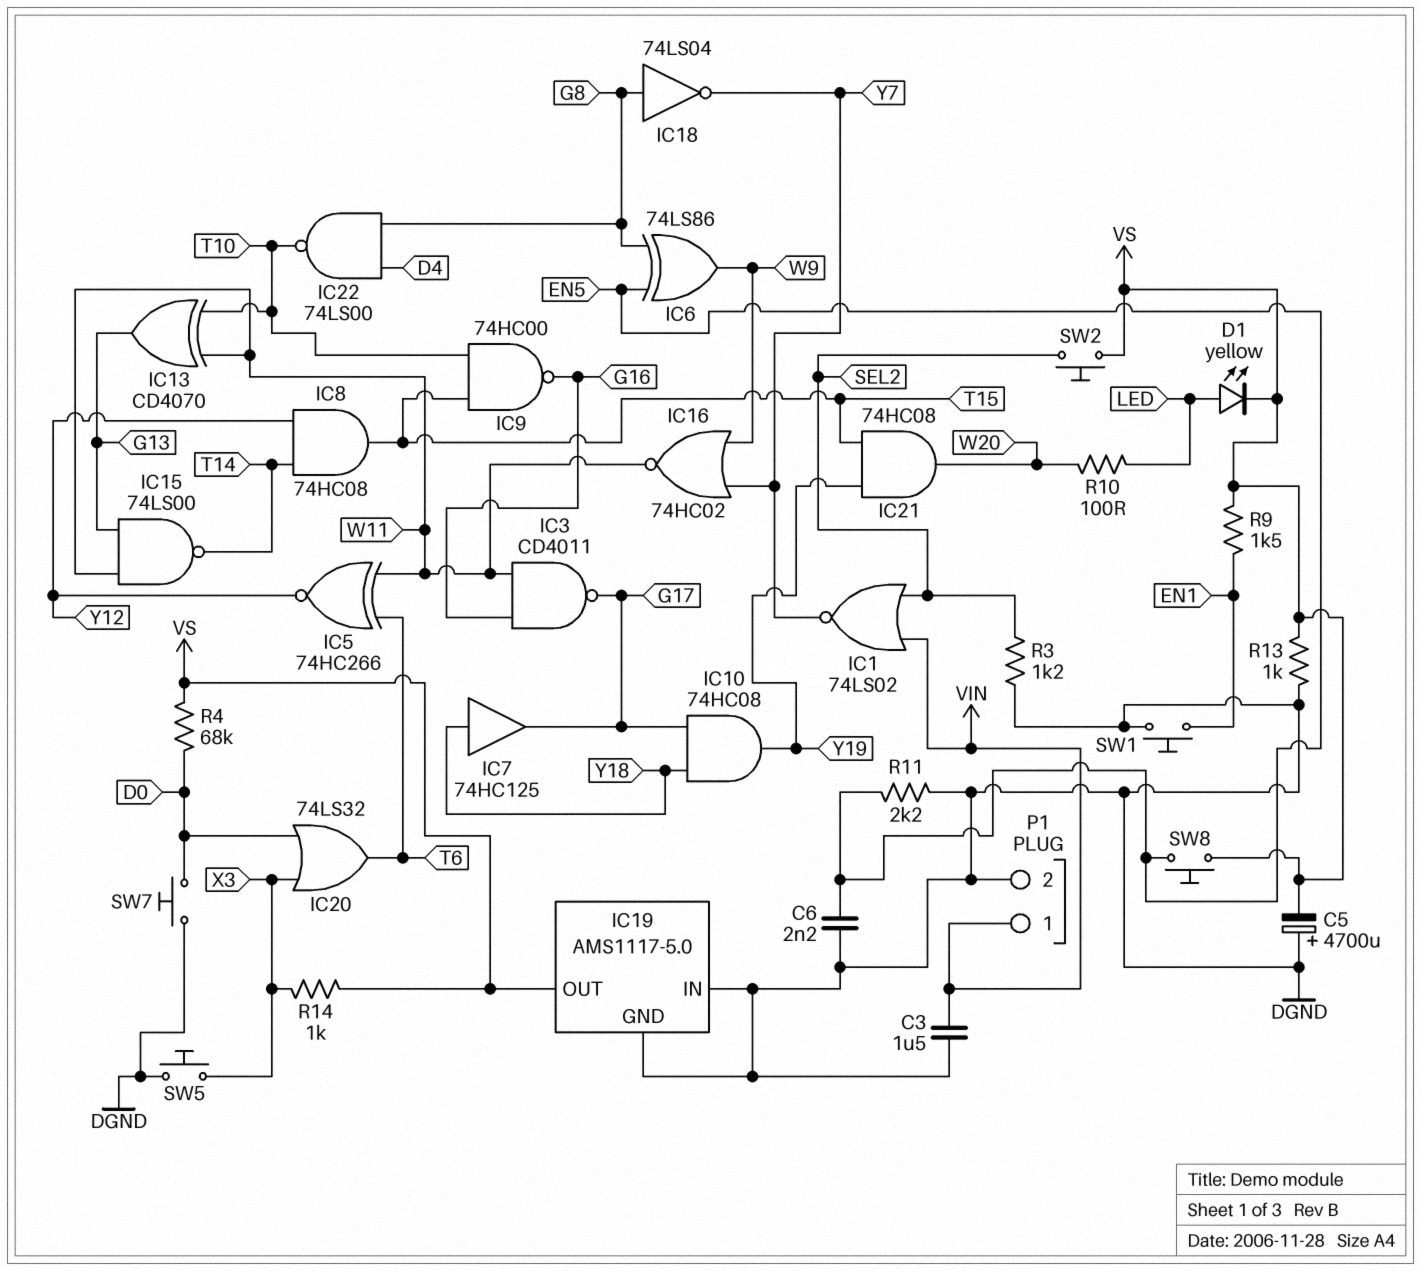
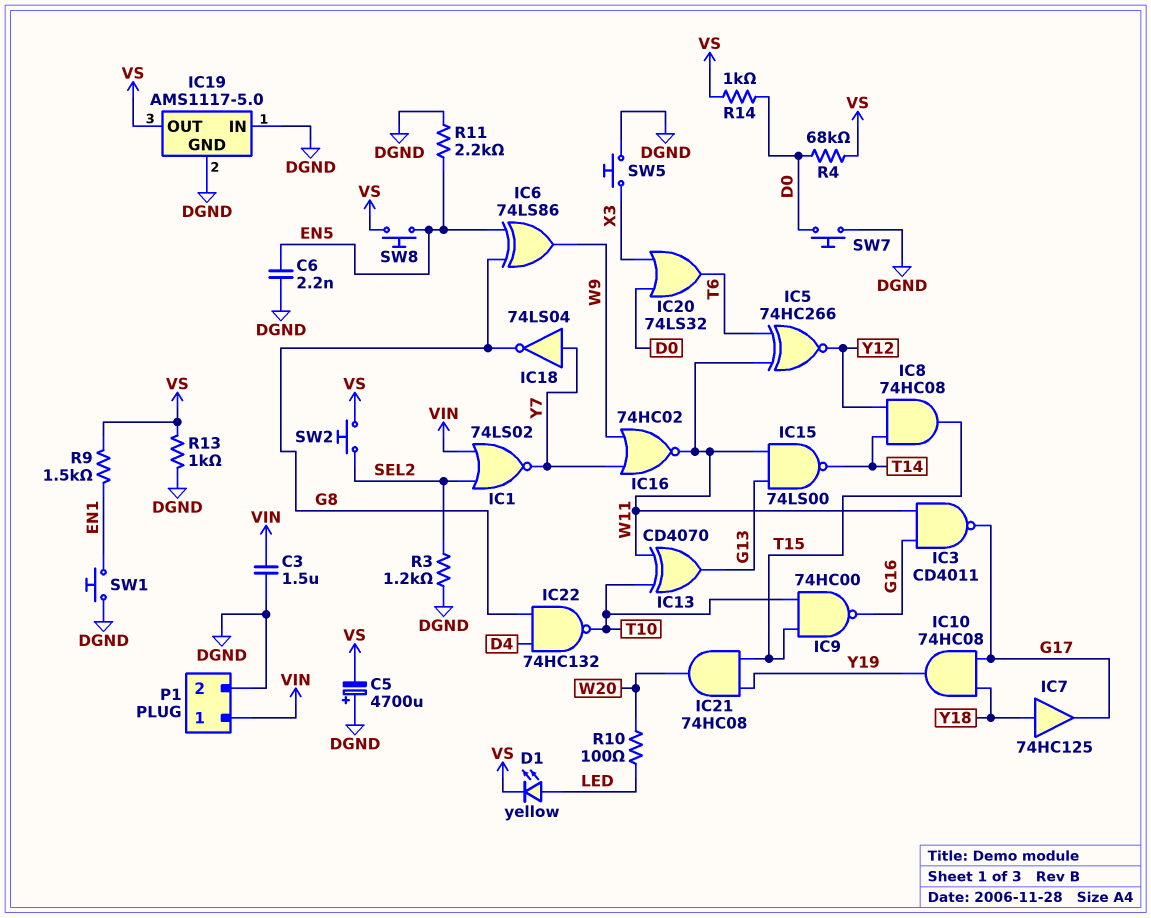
IC18: NOT 74LS04 (in G8, out Y7) -> NOT 74LS04 (in Y7, out G8)
IC22: NAND 74LS00 (in D4, in G8, out T10) -> NAND 74HC132 (in D4, in G8, out T10)
R14: 1k (VS, X3) -> 1k (D0, VS)

